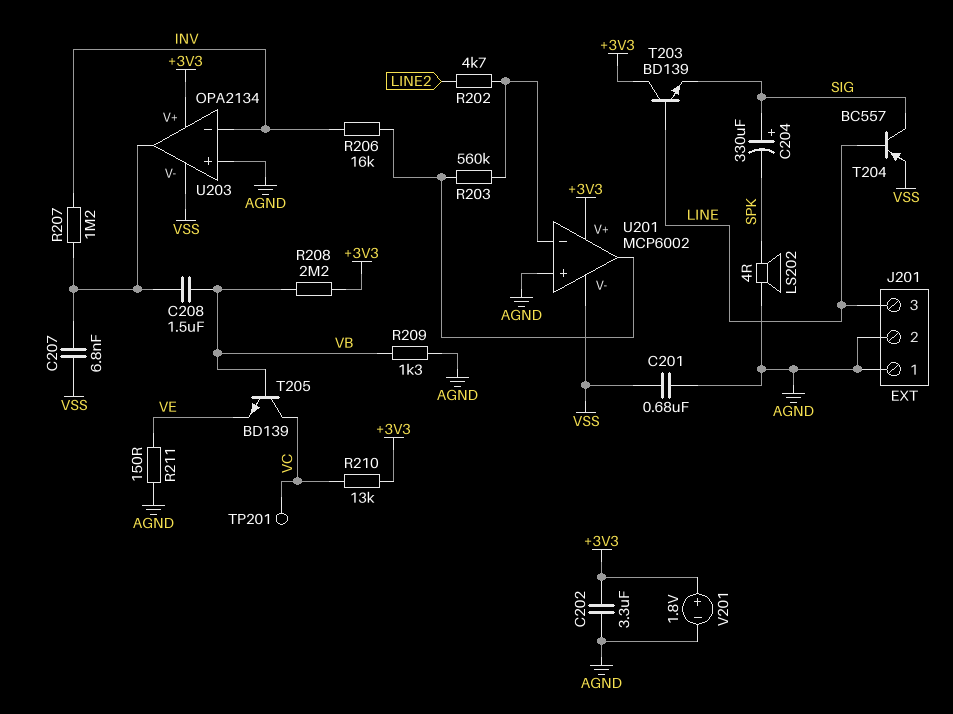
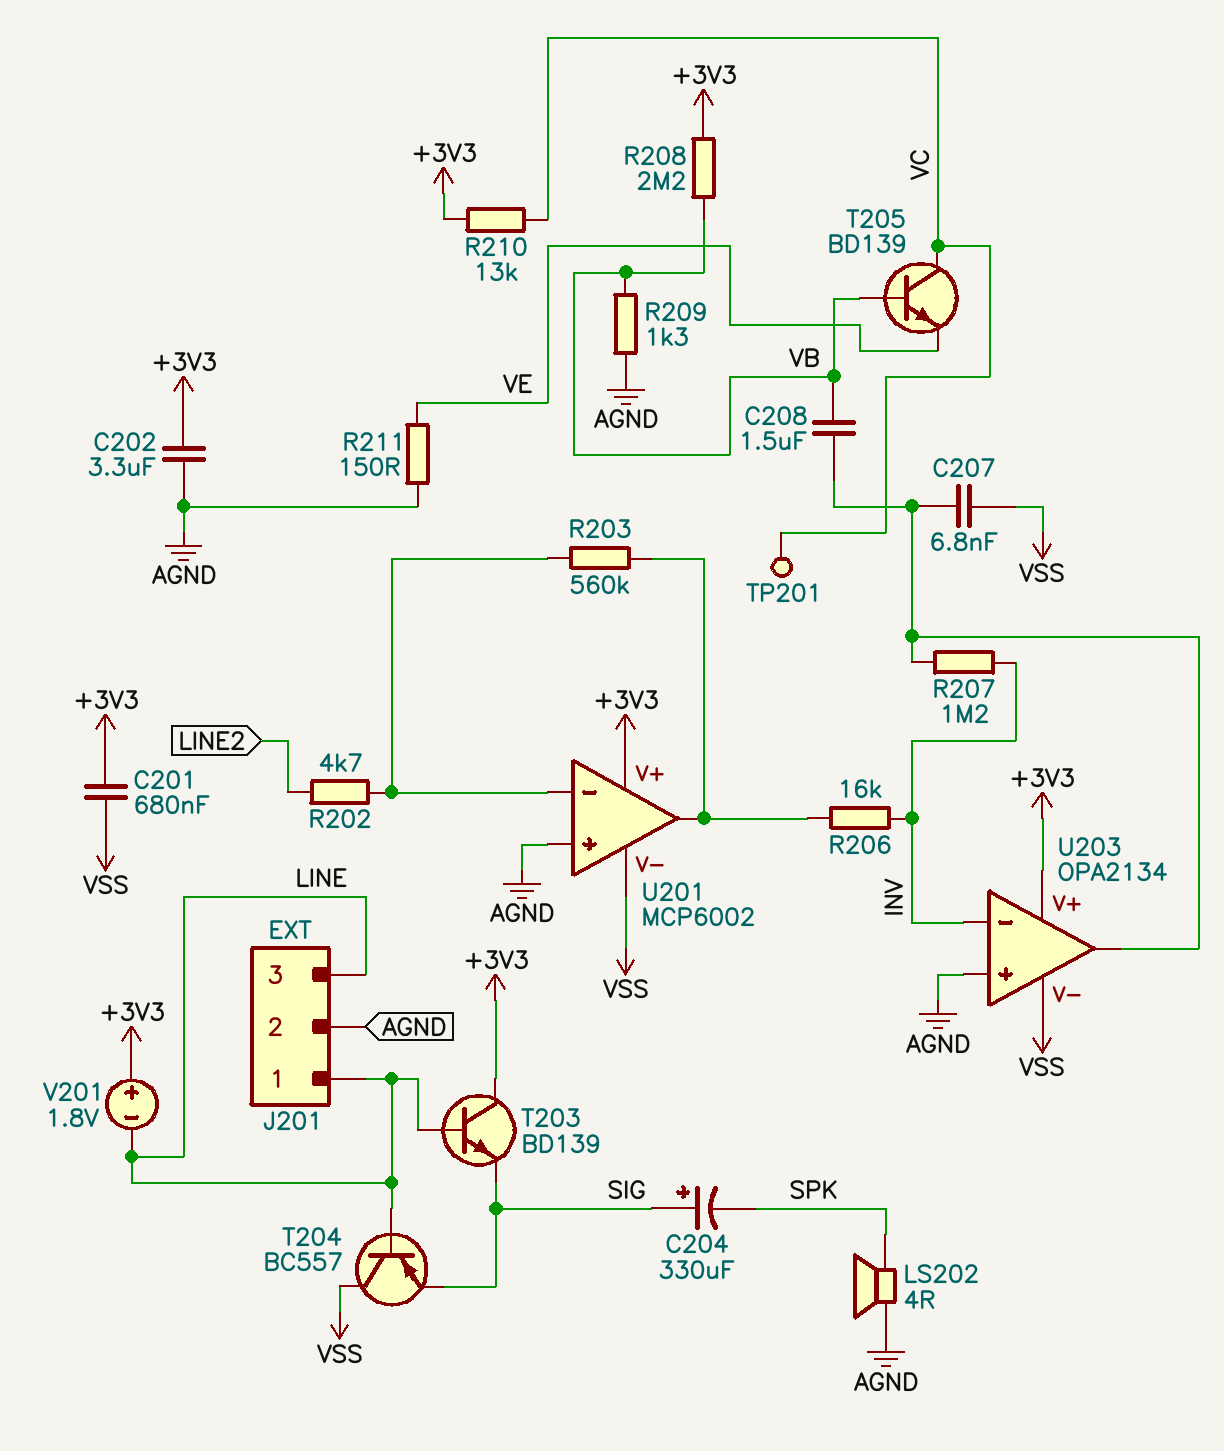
C201: 680nF (AGND, VSS) -> 680nF (+3V3, VSS)
J201 pin 1: AGND -> LINE
T204: PNP BC557 (B LINE, C SIG, E VSS) -> PNP BC557 (B LINE, C VSS, E SIG)
V201: 1.8V (plus +3V3, minus AGND) -> 1.8V (plus +3V3, minus LINE)

